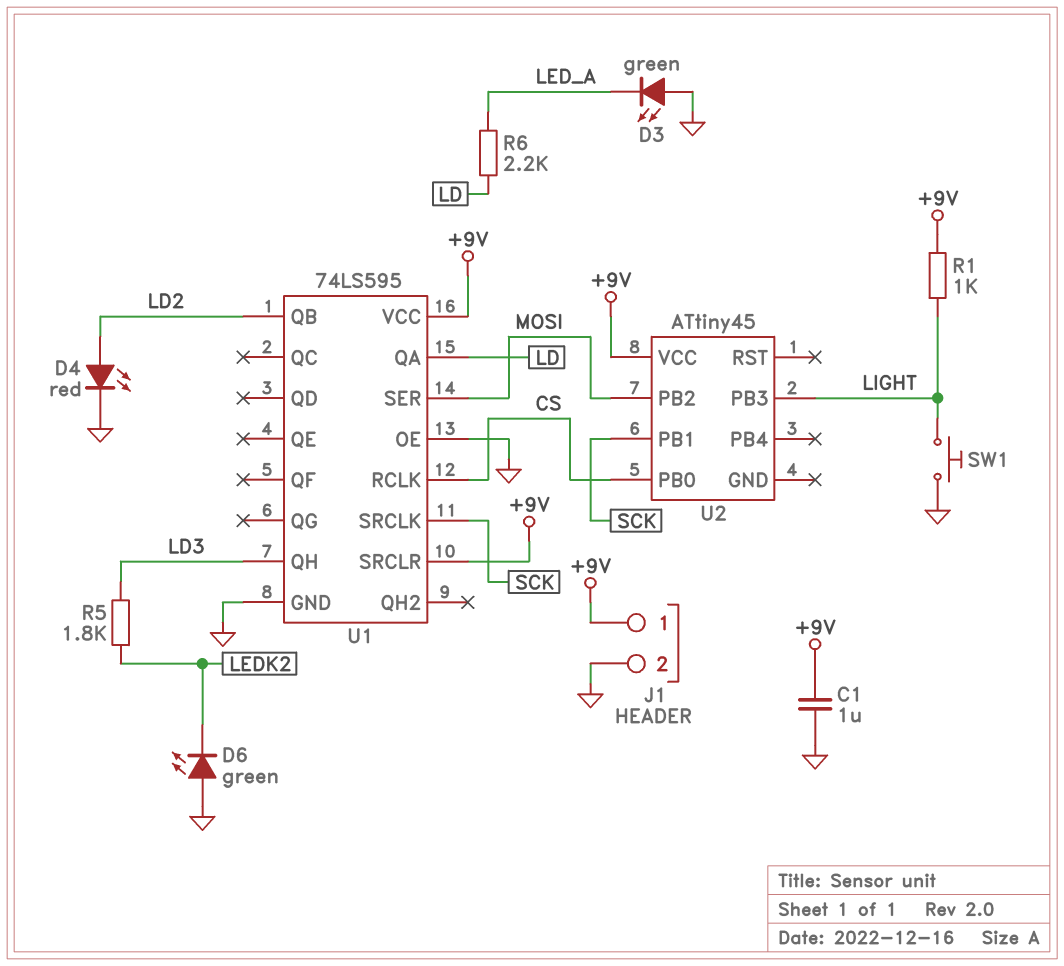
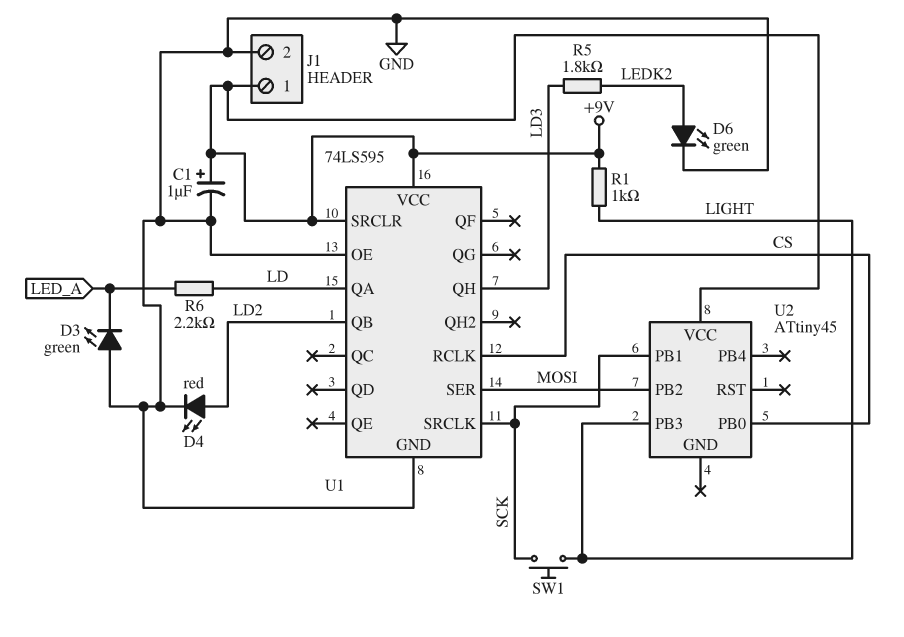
C1: 1uF (+9V, GND) -> 1uF (plus +9V, minus GND)
D6: LED green (A GND, K LEDK2) -> LED green (A LEDK2, K GND)
SW1: button (GND, LIGHT) -> button (LIGHT, SCK)

